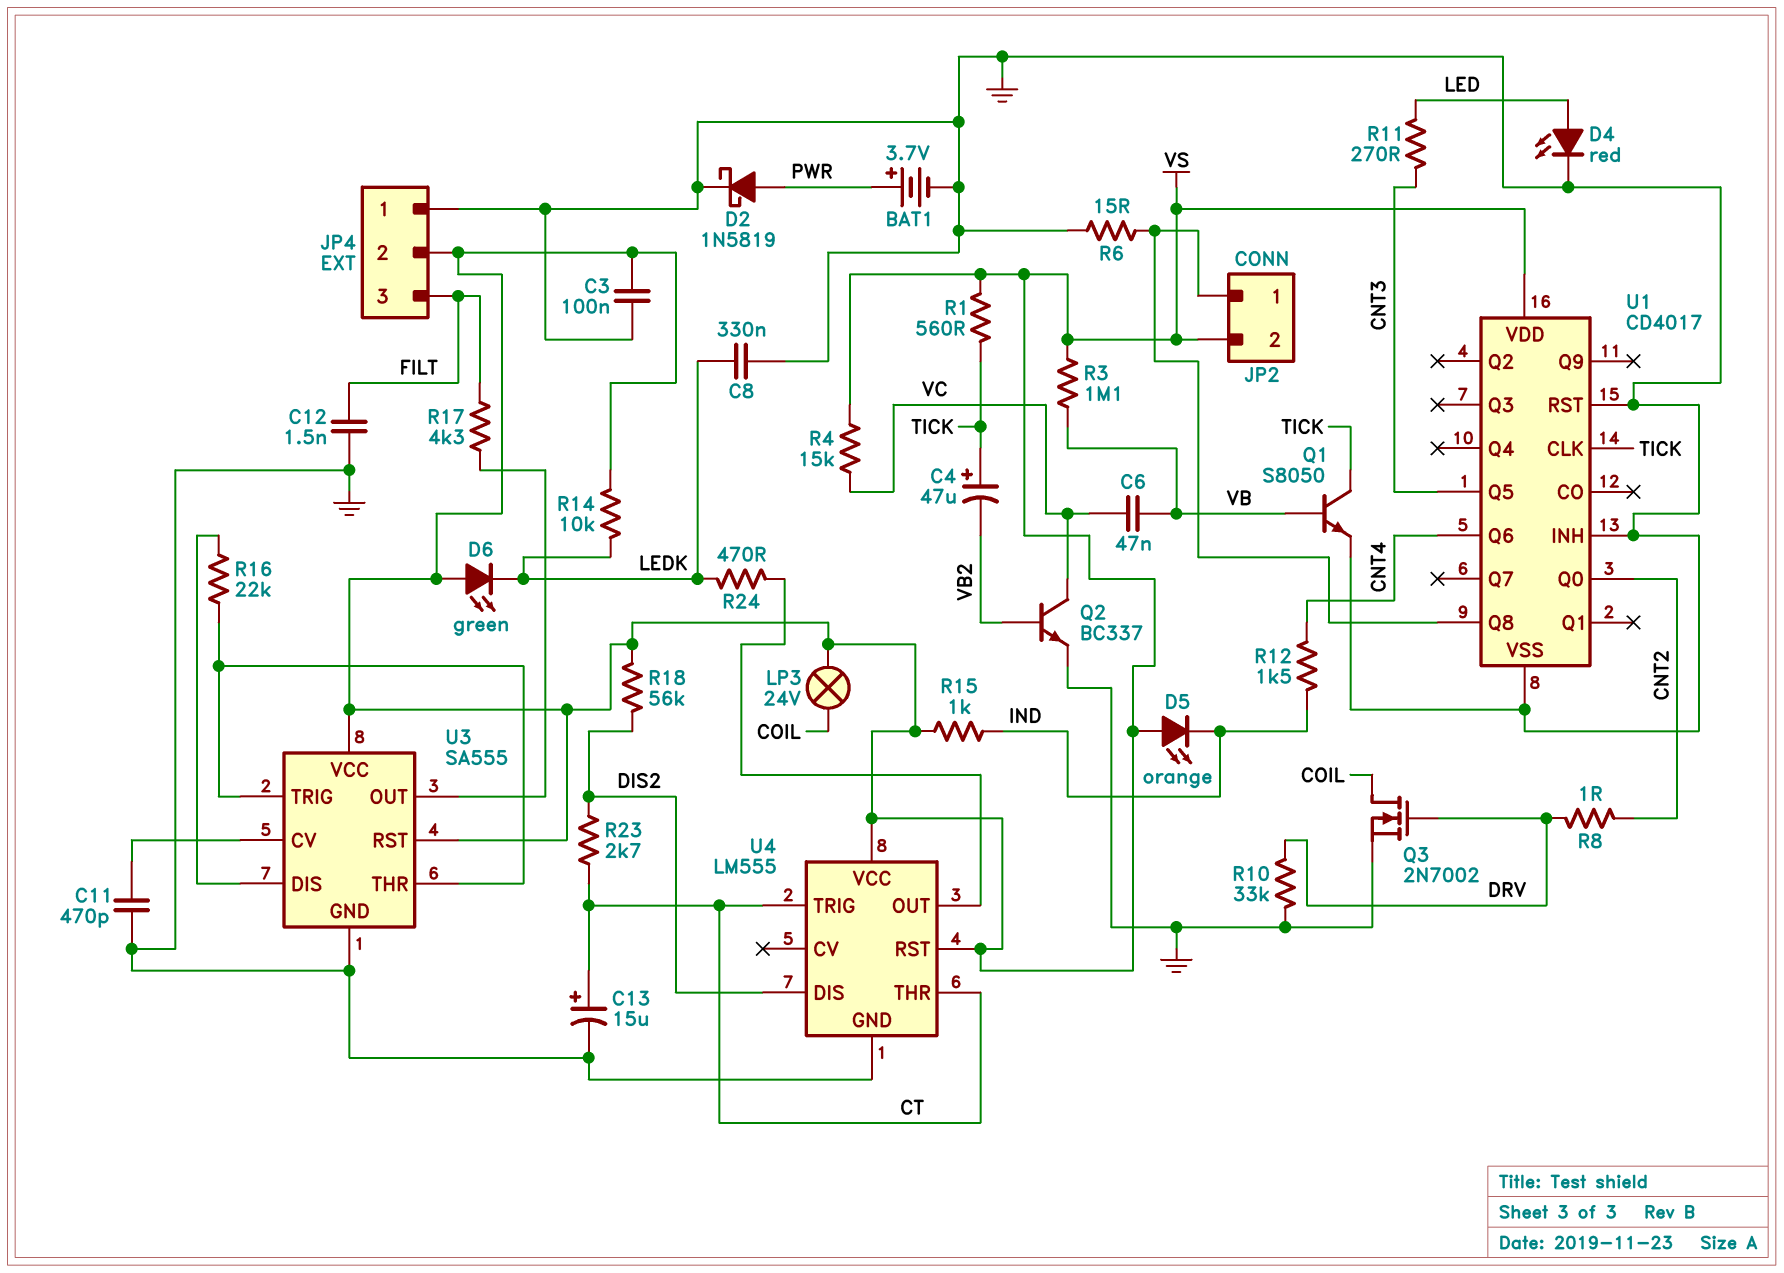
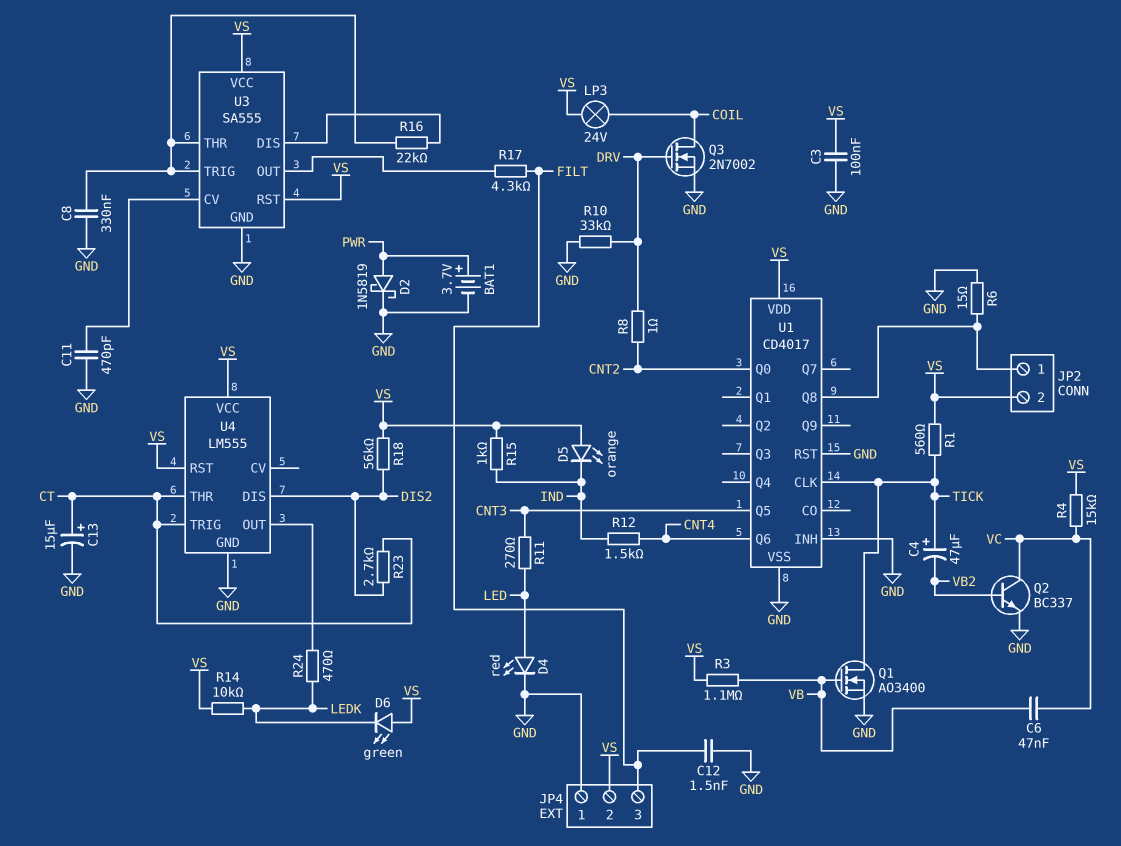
C8: 330nF (GND, LEDK) -> 330nF (GND, U3/THR)
Q1: NPN S8050 (B VB, C TICK, E GND) -> NMOS AO3400 (G VB, D TICK, S GND)

